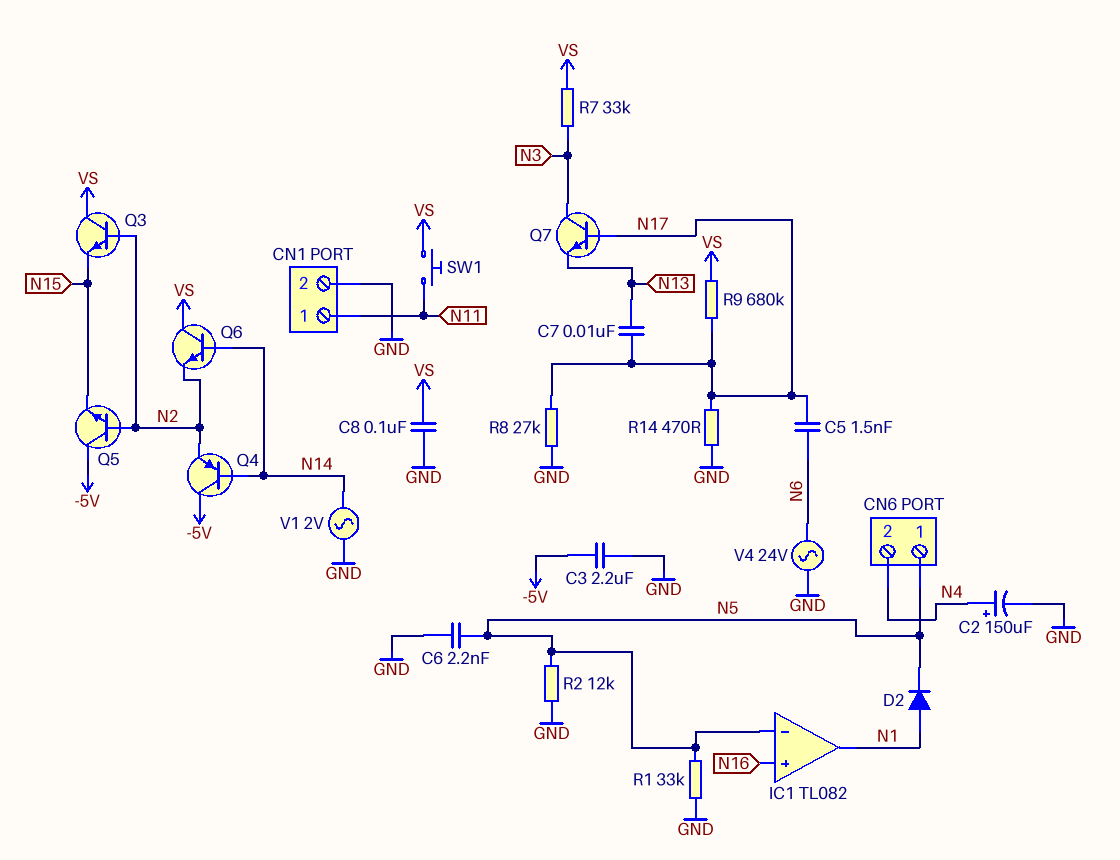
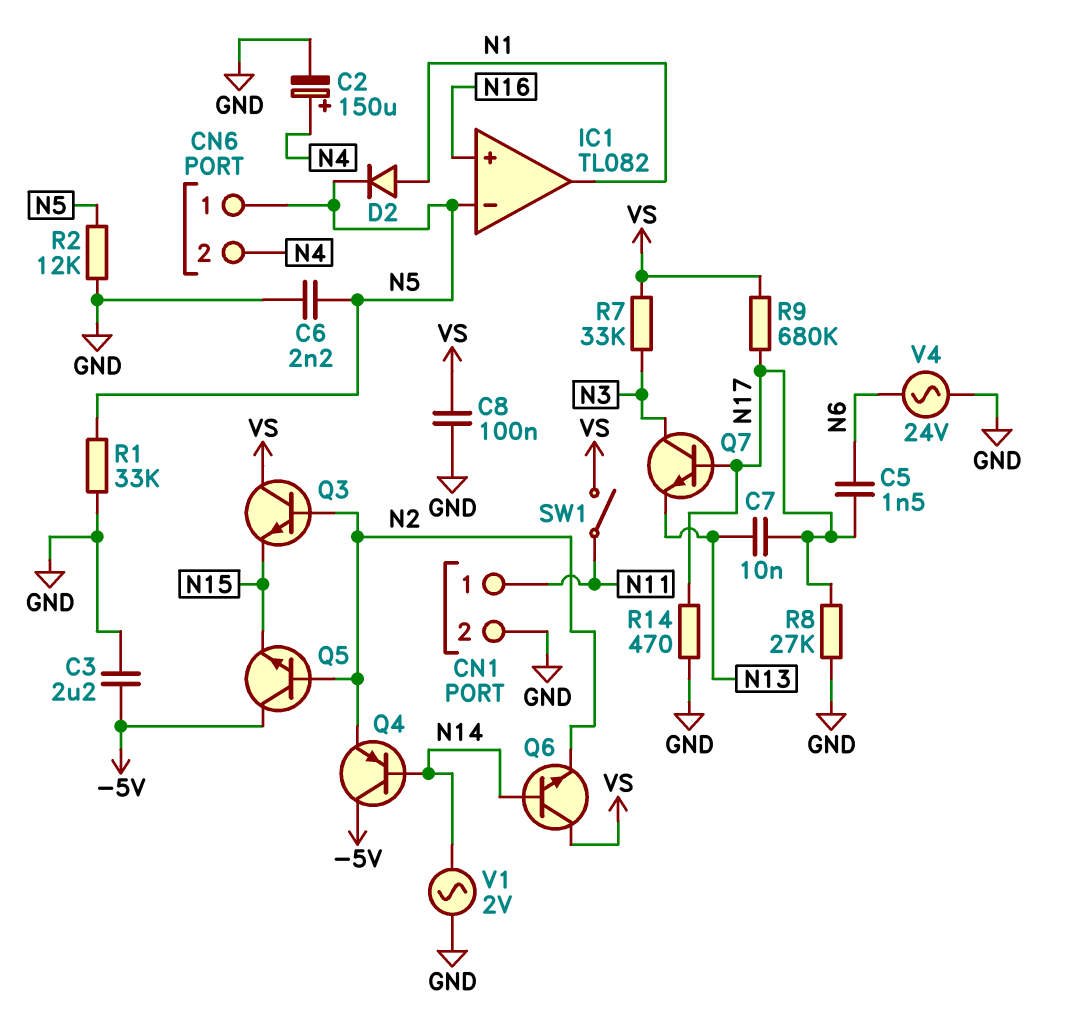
SW1: button (N11, VS) -> switch (N11, VS)

